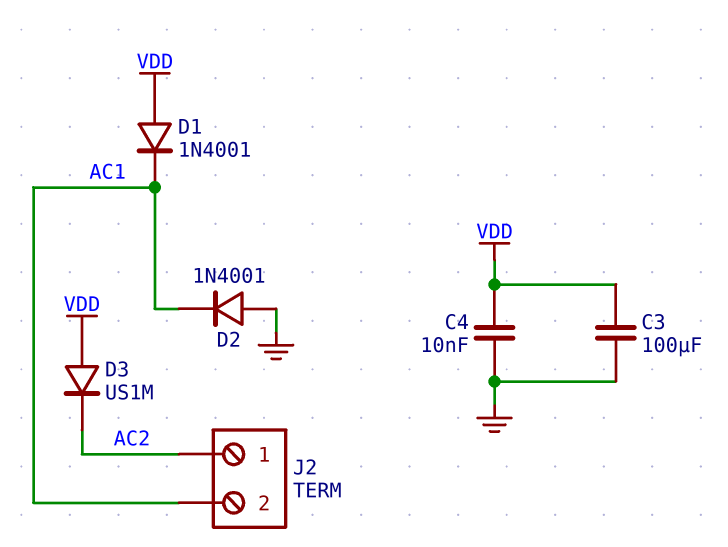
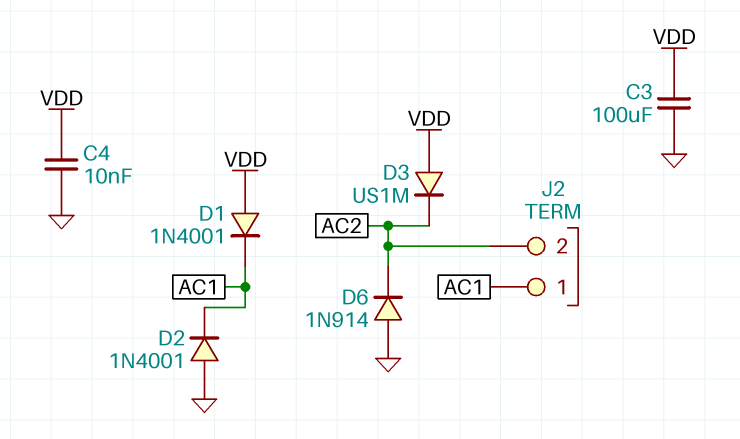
D6: none -> diode 1N914 (A GND, K AC2)
J2 pin 1: AC2 -> AC1
J2 pin 2: AC1 -> AC2

